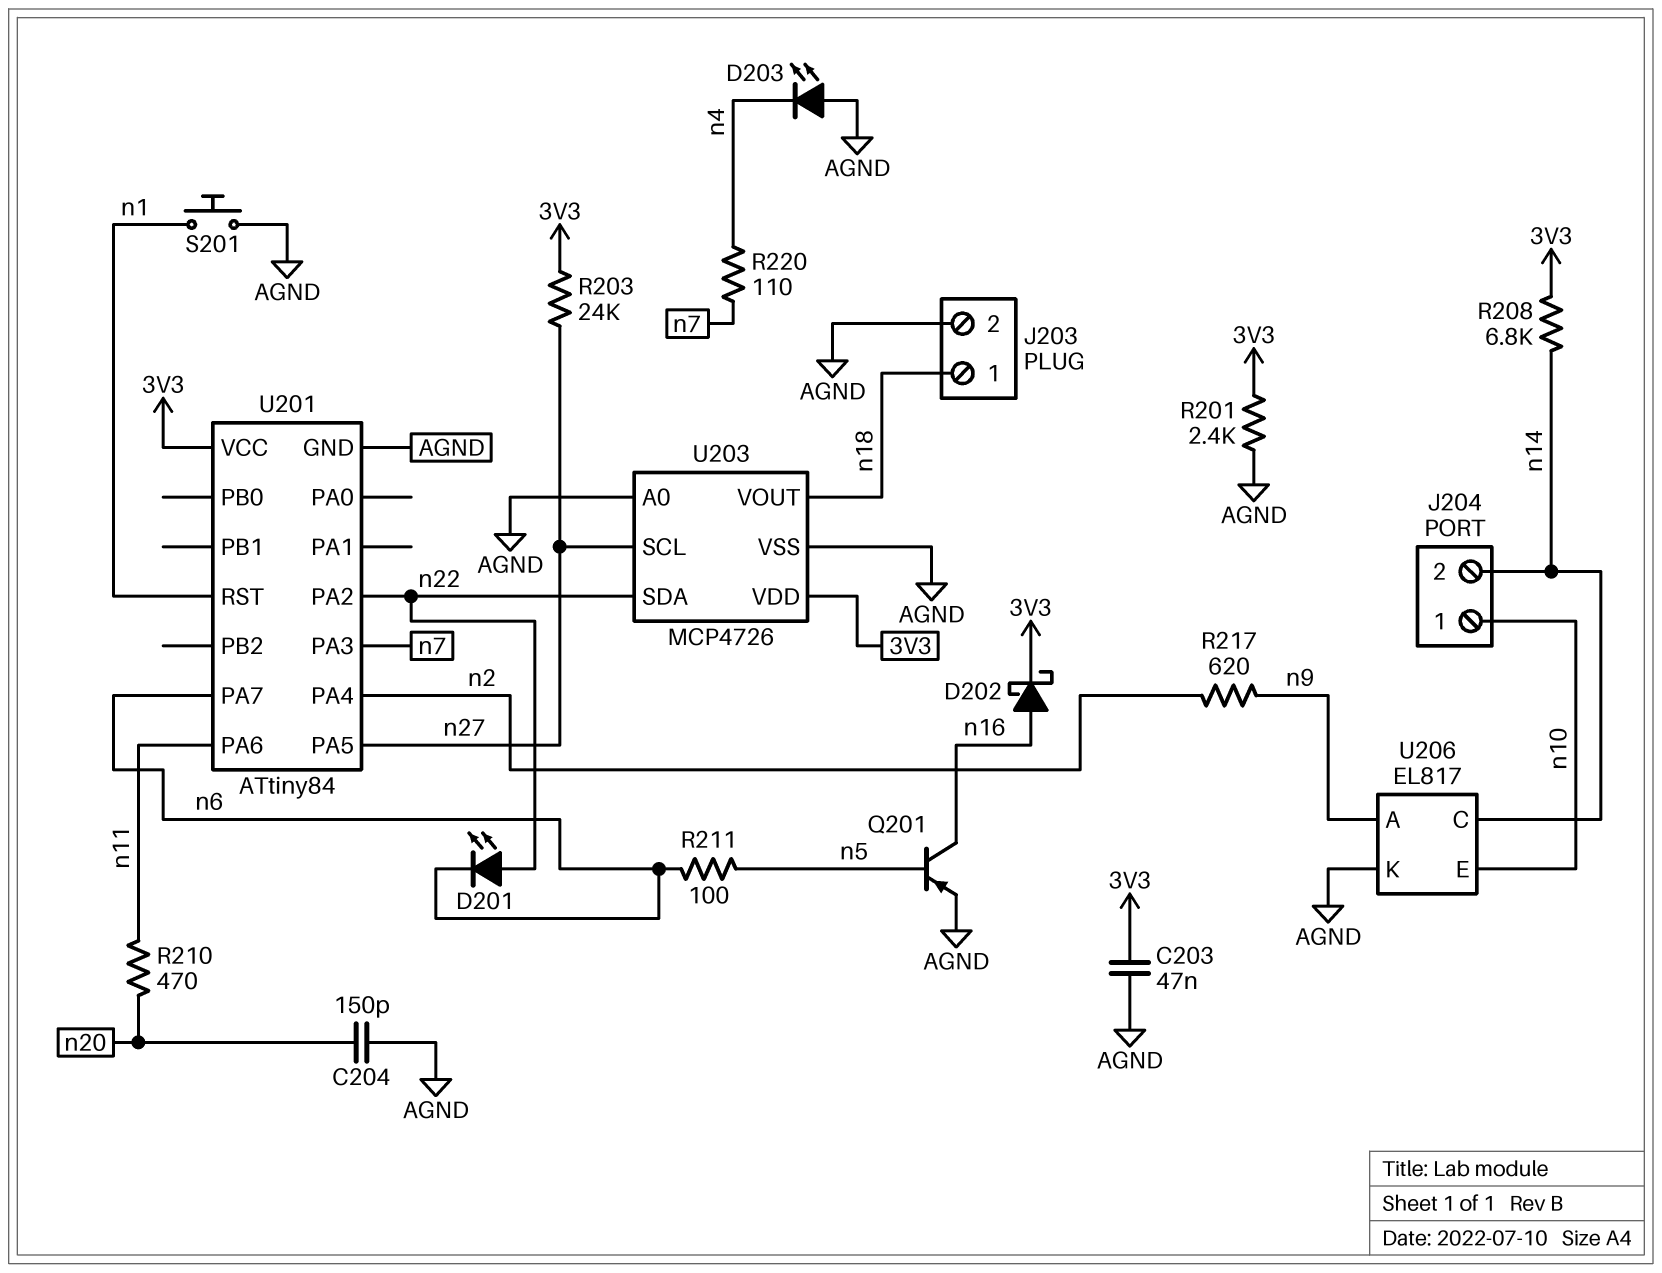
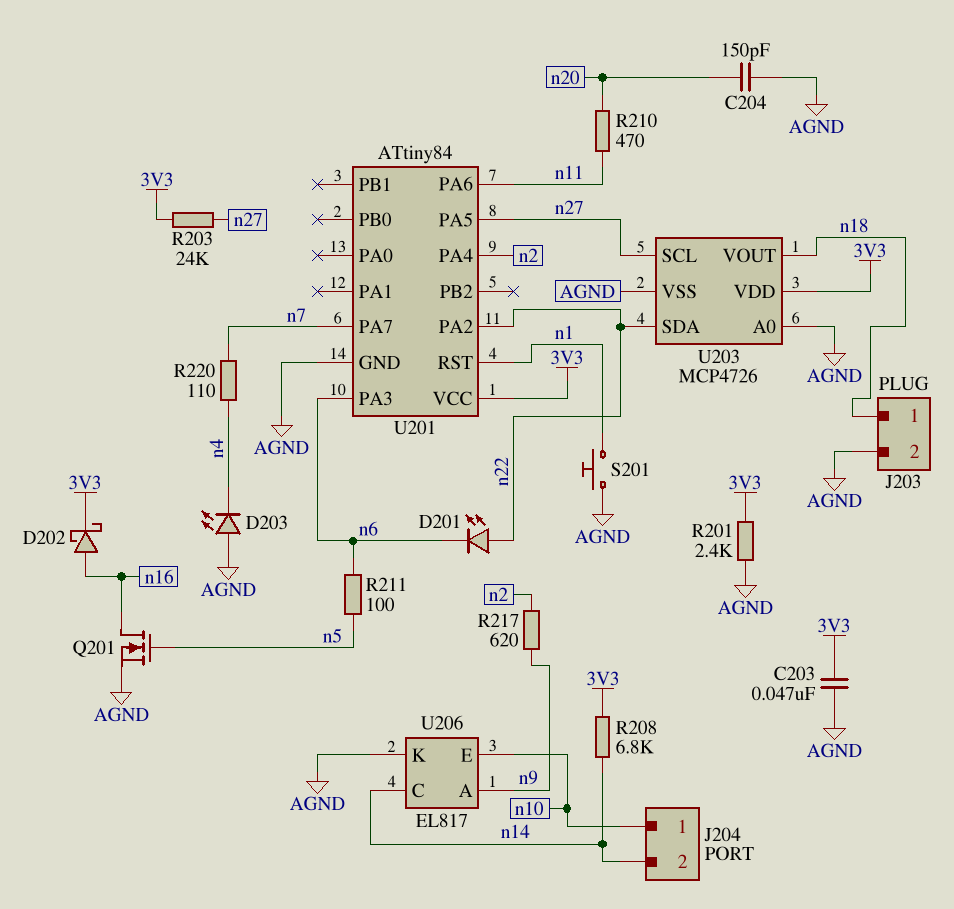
Q201: PNP (B n5, C n16, E AGND) -> NMOS (G n5, D n16, S AGND)
U201 pin PA3: n7 -> n6
U201 pin PA7: n6 -> n7

